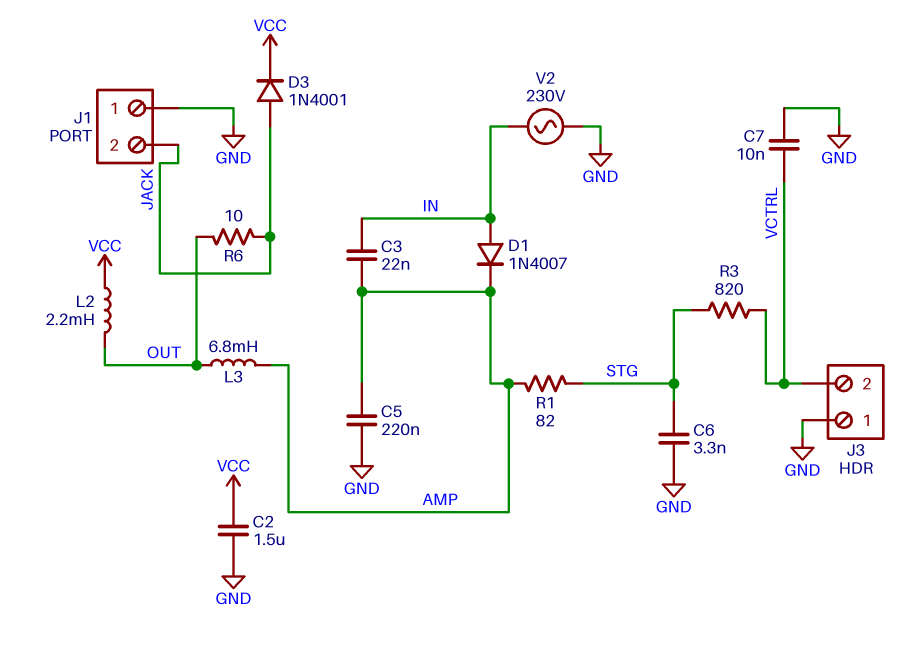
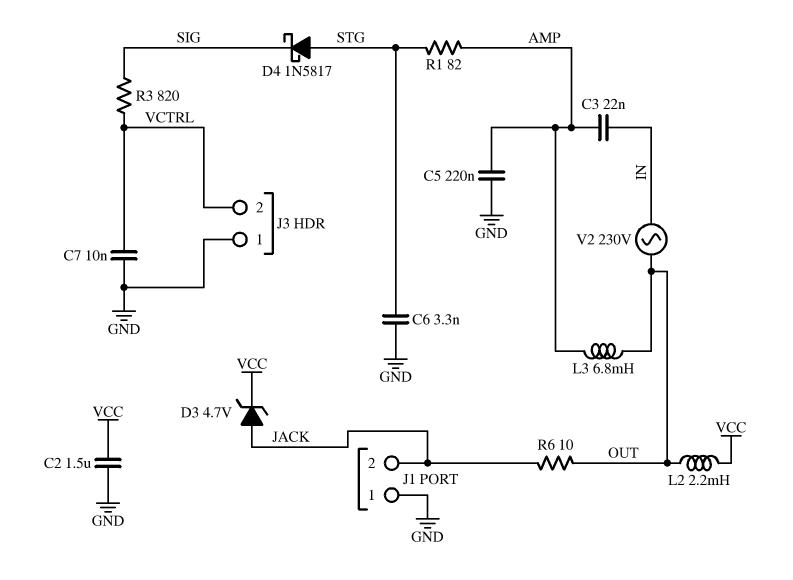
D1: diode 1N4007 (A IN, K AMP) -> none
D3: diode 1N4001 (A JACK, K VCC) -> zener 4.7V (A JACK, K VCC)
D4: none -> schottky 1N5817 (A STG, K SIG)
R3: 820 (STG, VCTRL) -> 820 (SIG, VCTRL)
V2: AC 230V (GND, IN) -> AC 230V (IN, OUT)

